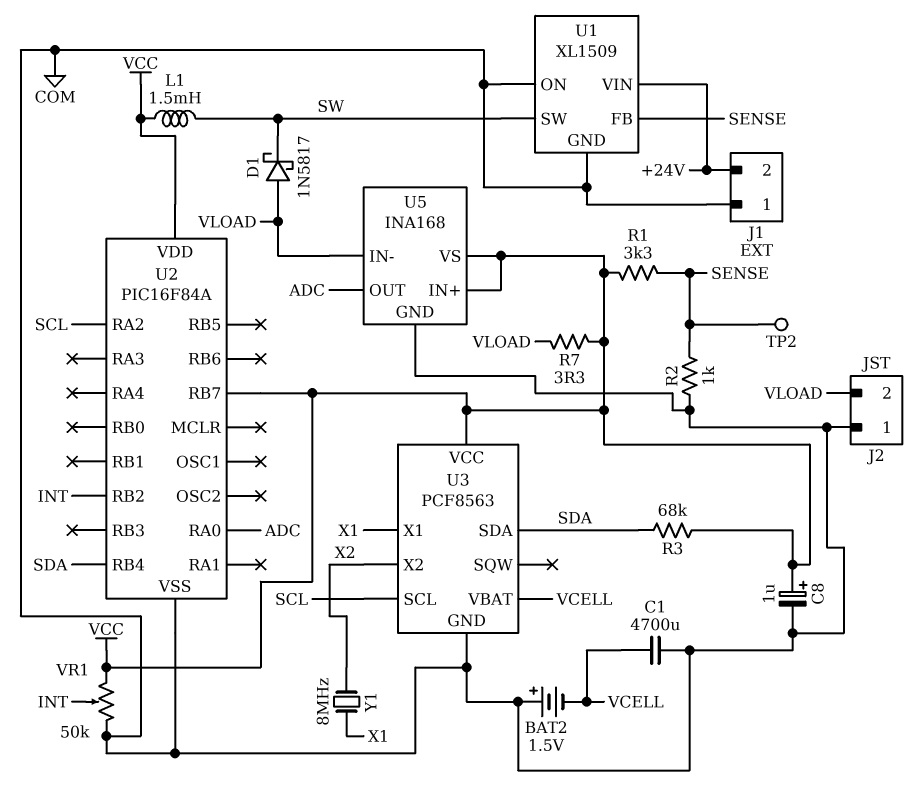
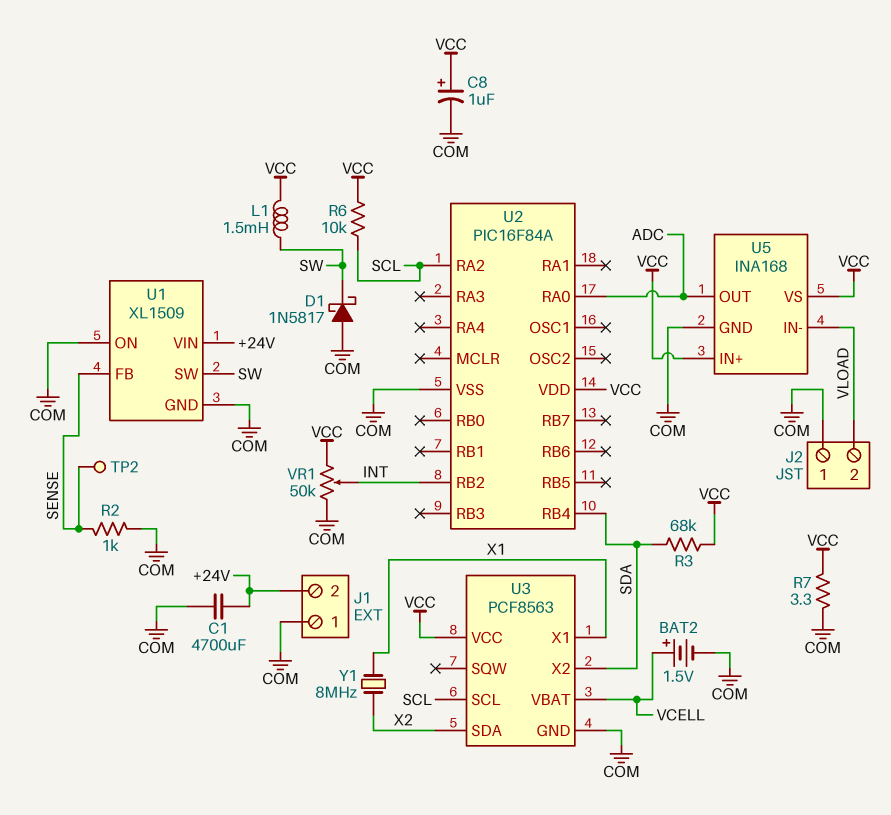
BAT2: 1.5V (plus COM, minus VCELL) -> 1.5V (plus VCELL, minus COM)
C1: 4700uF (COM, VCELL) -> 4700uF (+24V, COM)
D1: schottky 1N5817 (A VLOAD, K SW) -> schottky 1N5817 (A COM, K SW)
R1: 3.3k (SENSE, VCC) -> none
R6: none -> 10k (SCL, VCC)
R7: 3.3 (VCC, VLOAD) -> 3.3 (COM, VCC)
U2 pin RB7: VCC -> none
U3 pin SDA: SDA -> X2
U3 pin X2: X2 -> SDA

